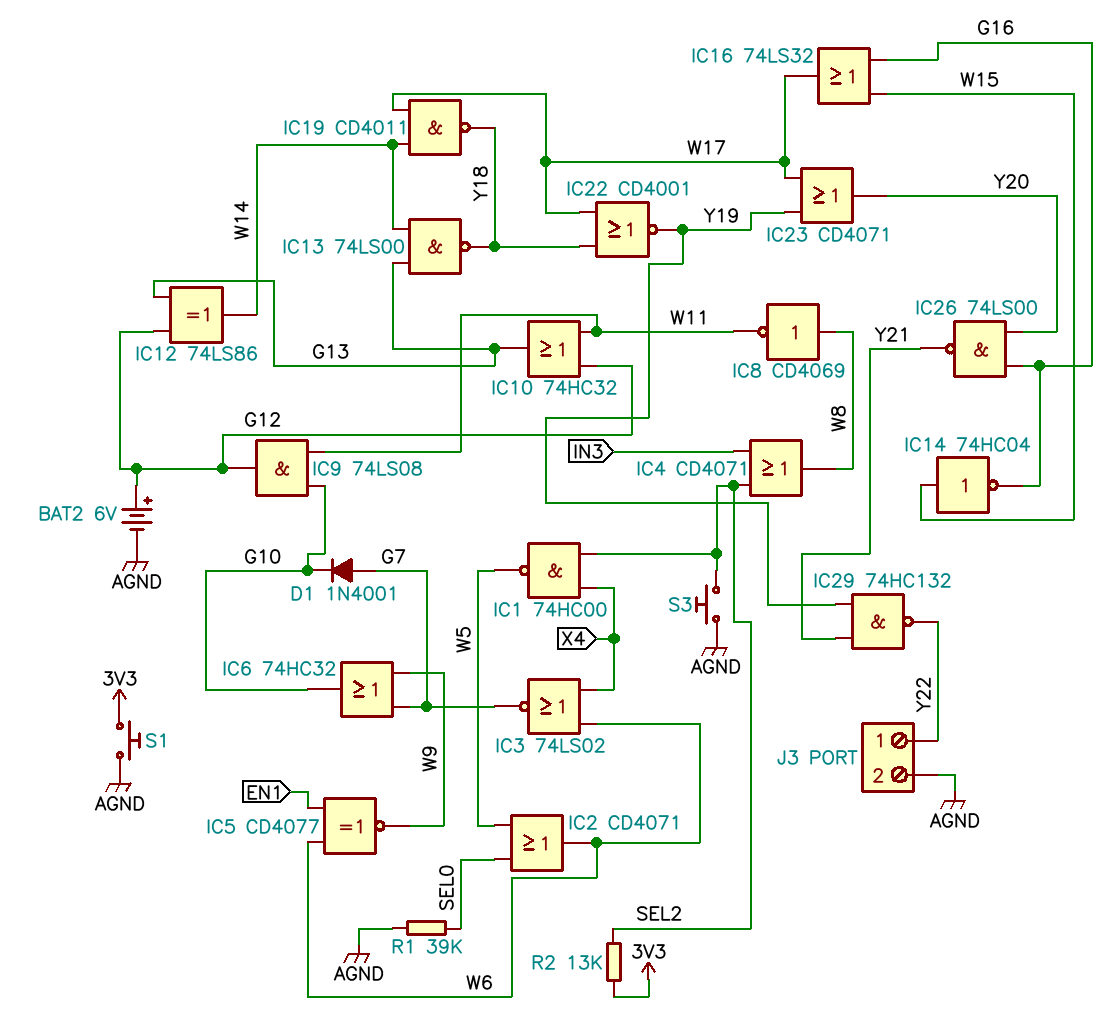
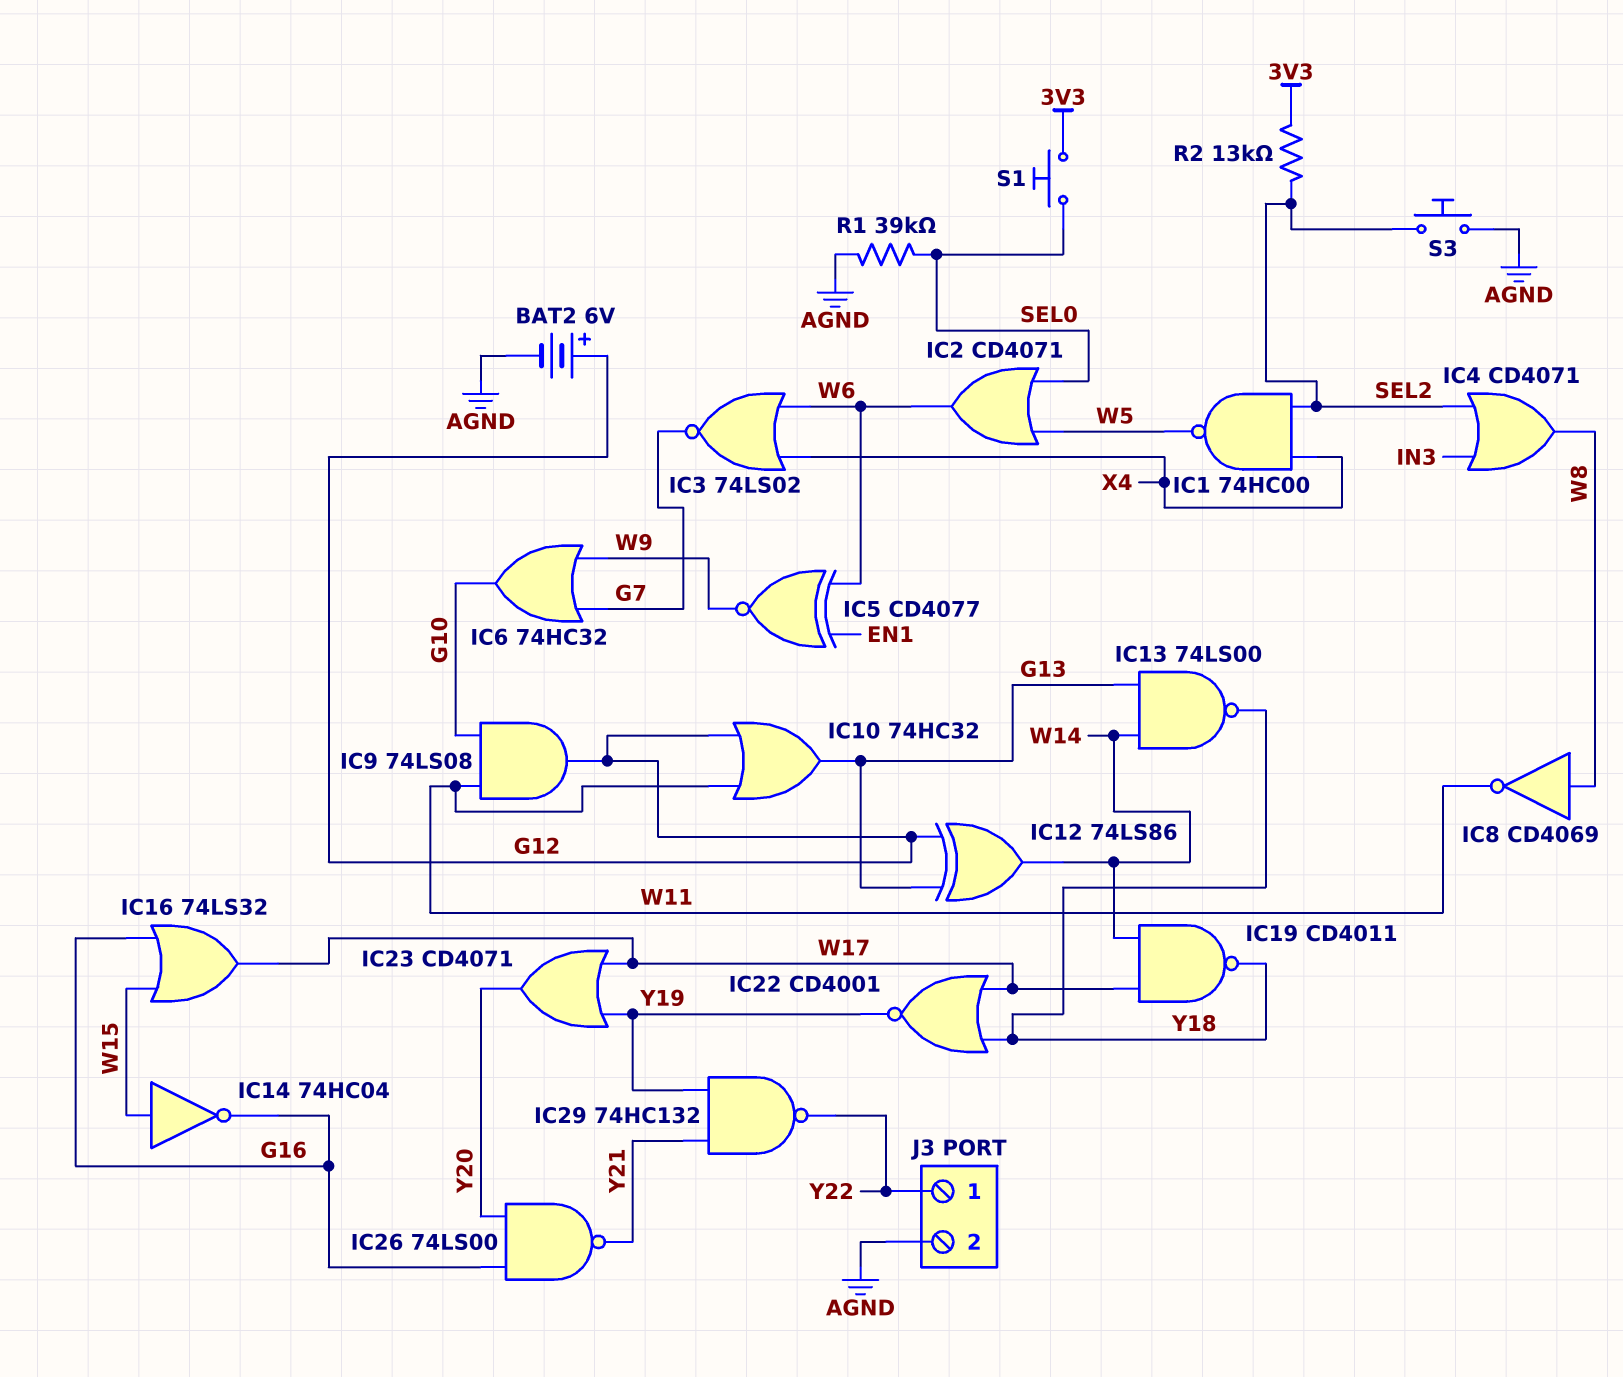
D1: diode 1N4001 (A G7, K G10) -> none
S1: button (3V3, AGND) -> button (3V3, SEL0)

